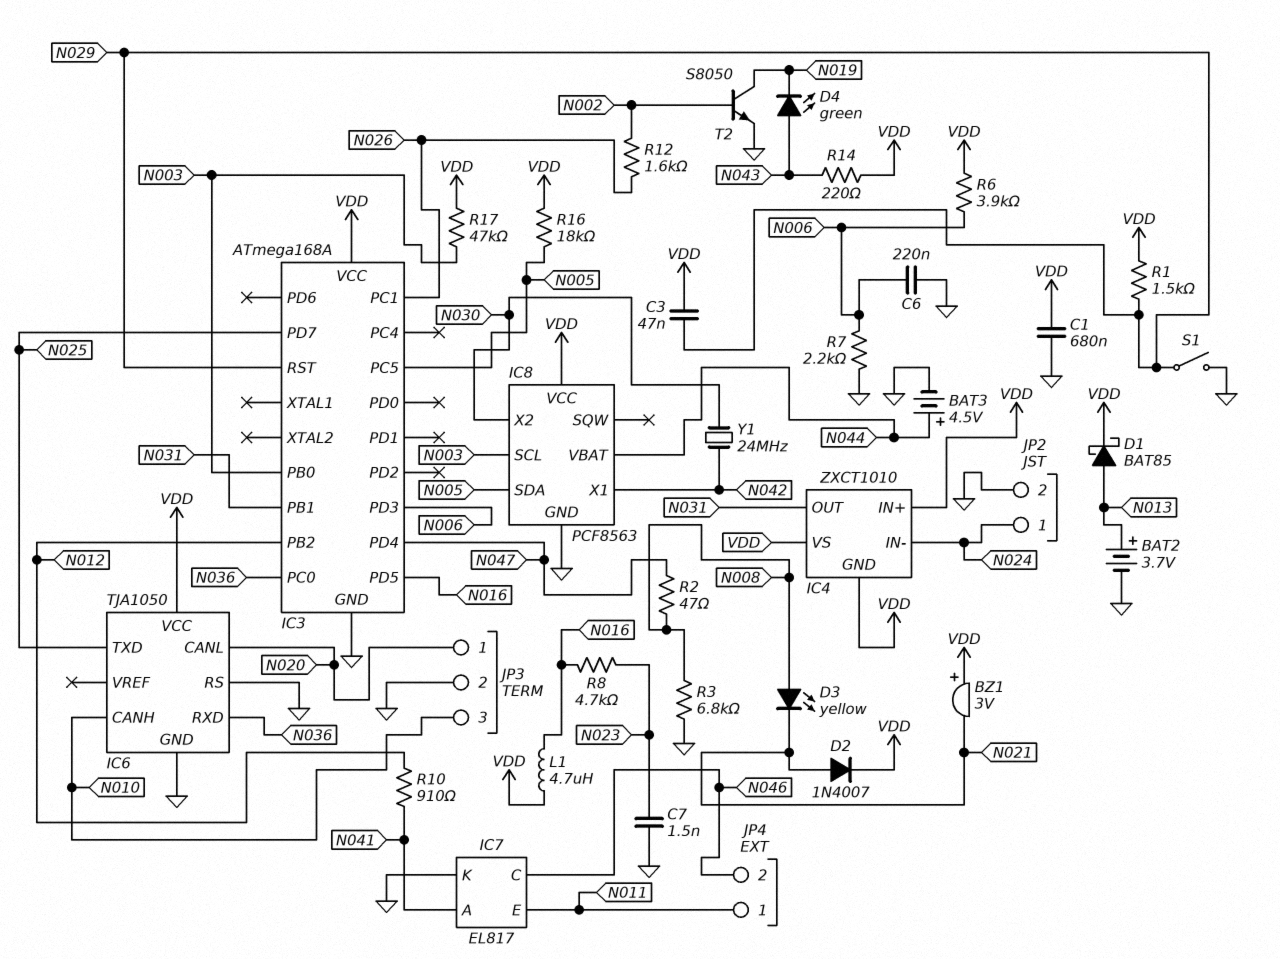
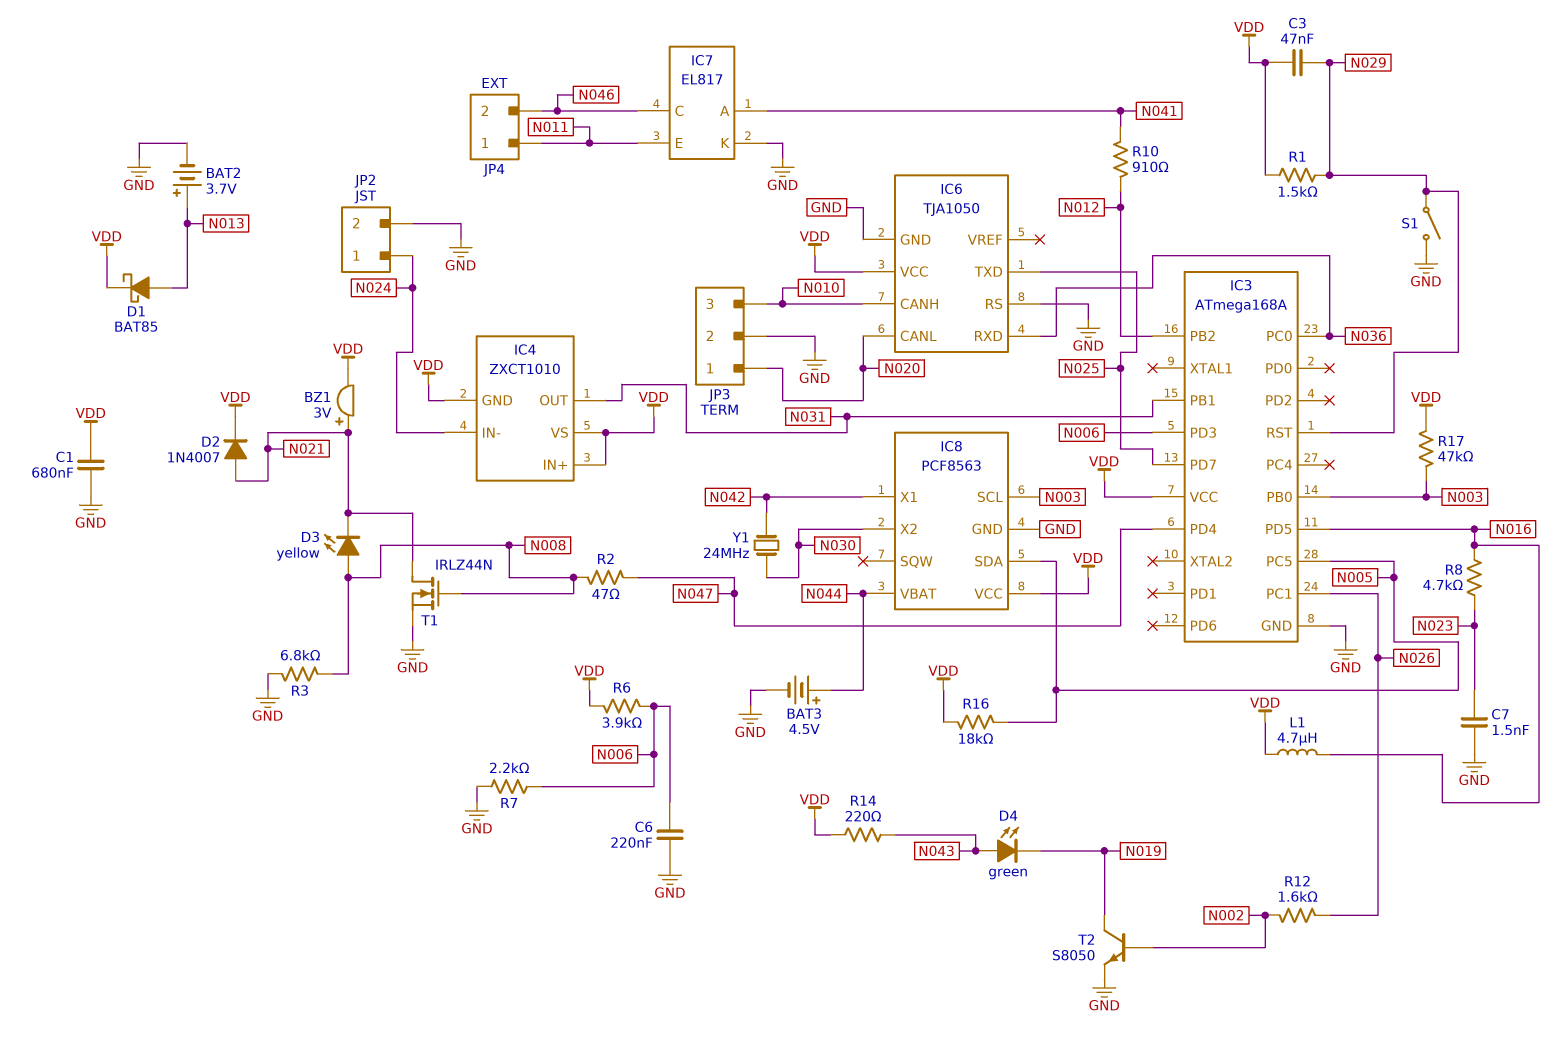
BZ1: buzzer 3V (plus VDD, minus N021) -> buzzer 3V (plus N021, minus VDD)
T1: none -> NMOS IRLZ44N (G N008, D N021, S GND)

